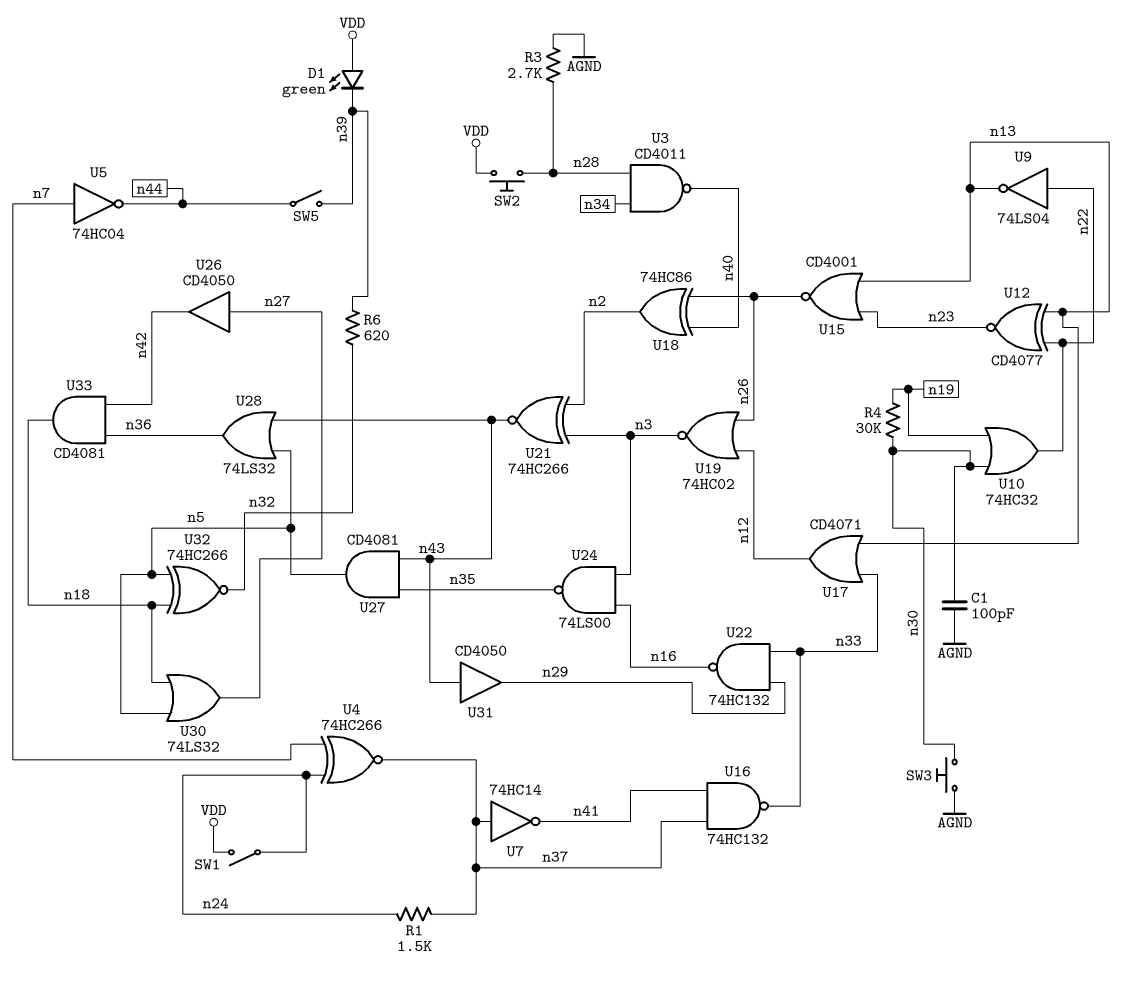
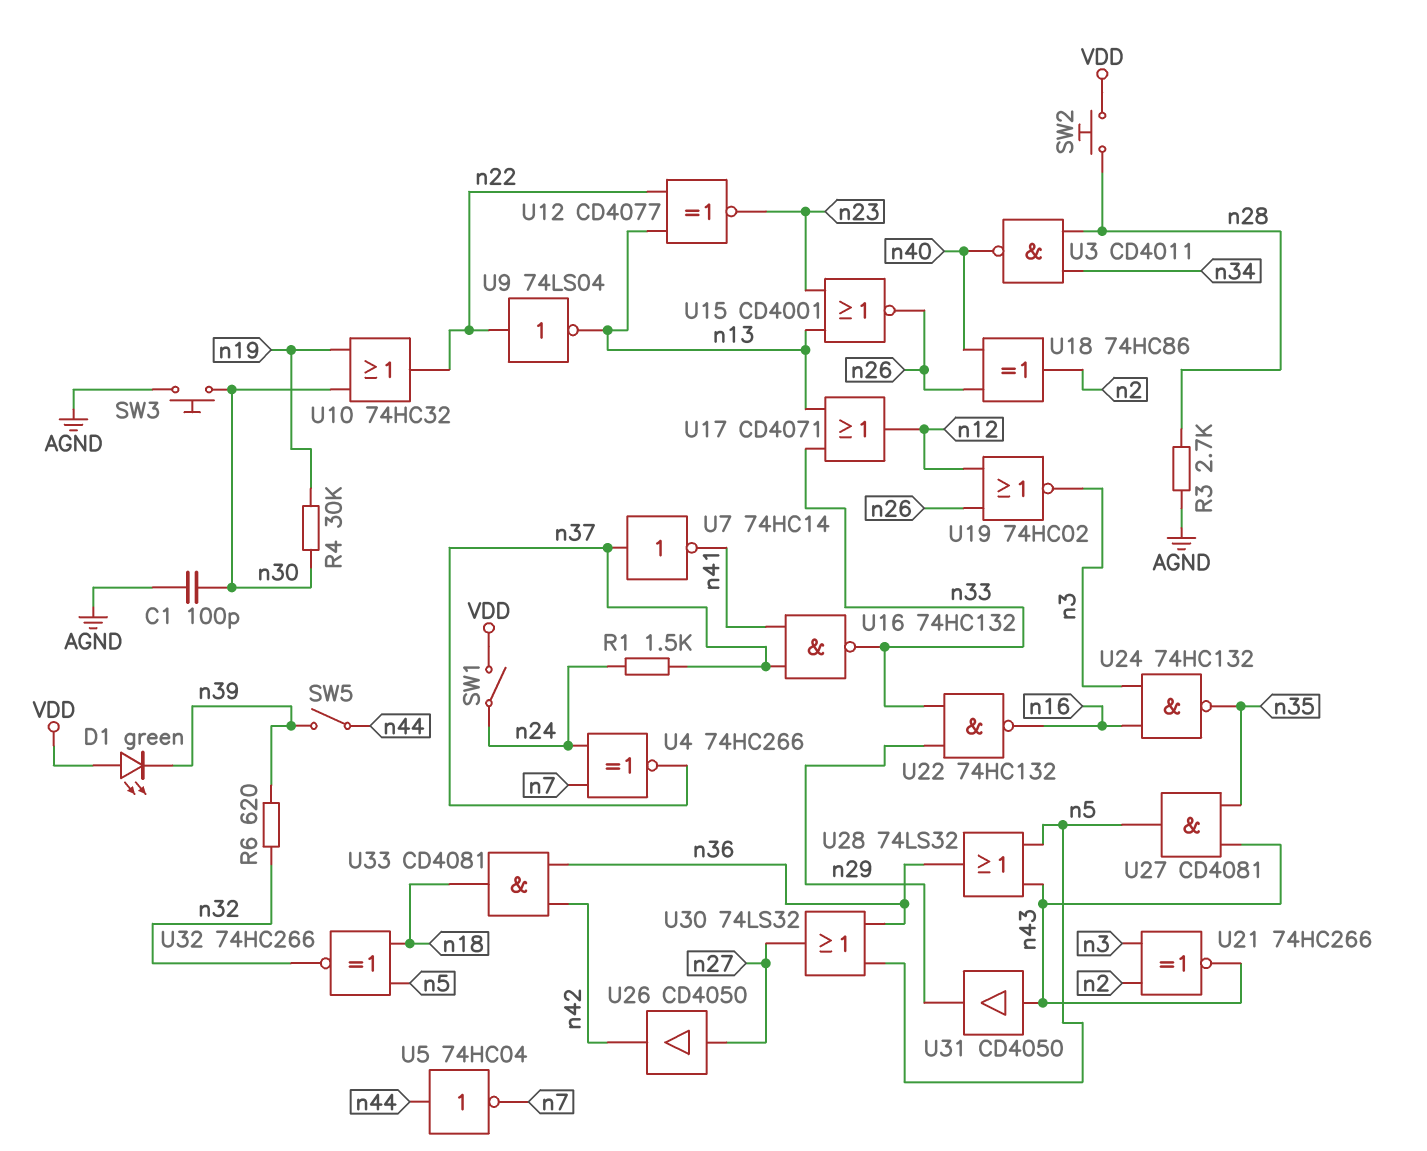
U5: NOT 74HC04 (in n7, out n44) -> NOT 74HC04 (in n44, out n7)
U24: NAND 74LS00 (in n3, in n16, out n35) -> NAND 74HC132 (in n3, in n16, out n35)
U30: OR 74LS32 (in n5, in n18, out n27) -> OR 74LS32 (in n5, in n36, out n27)

